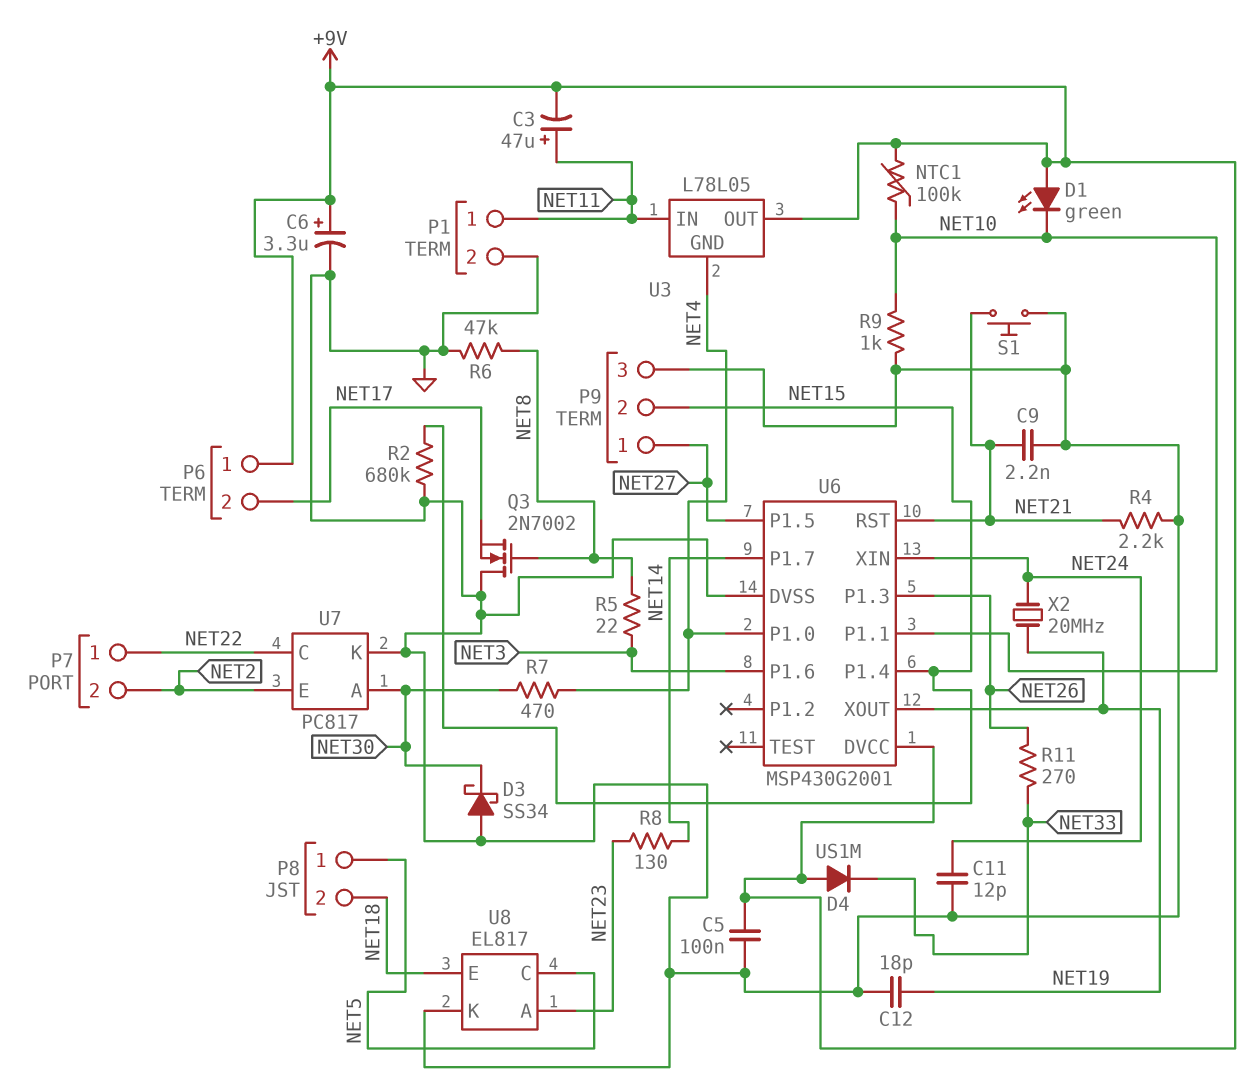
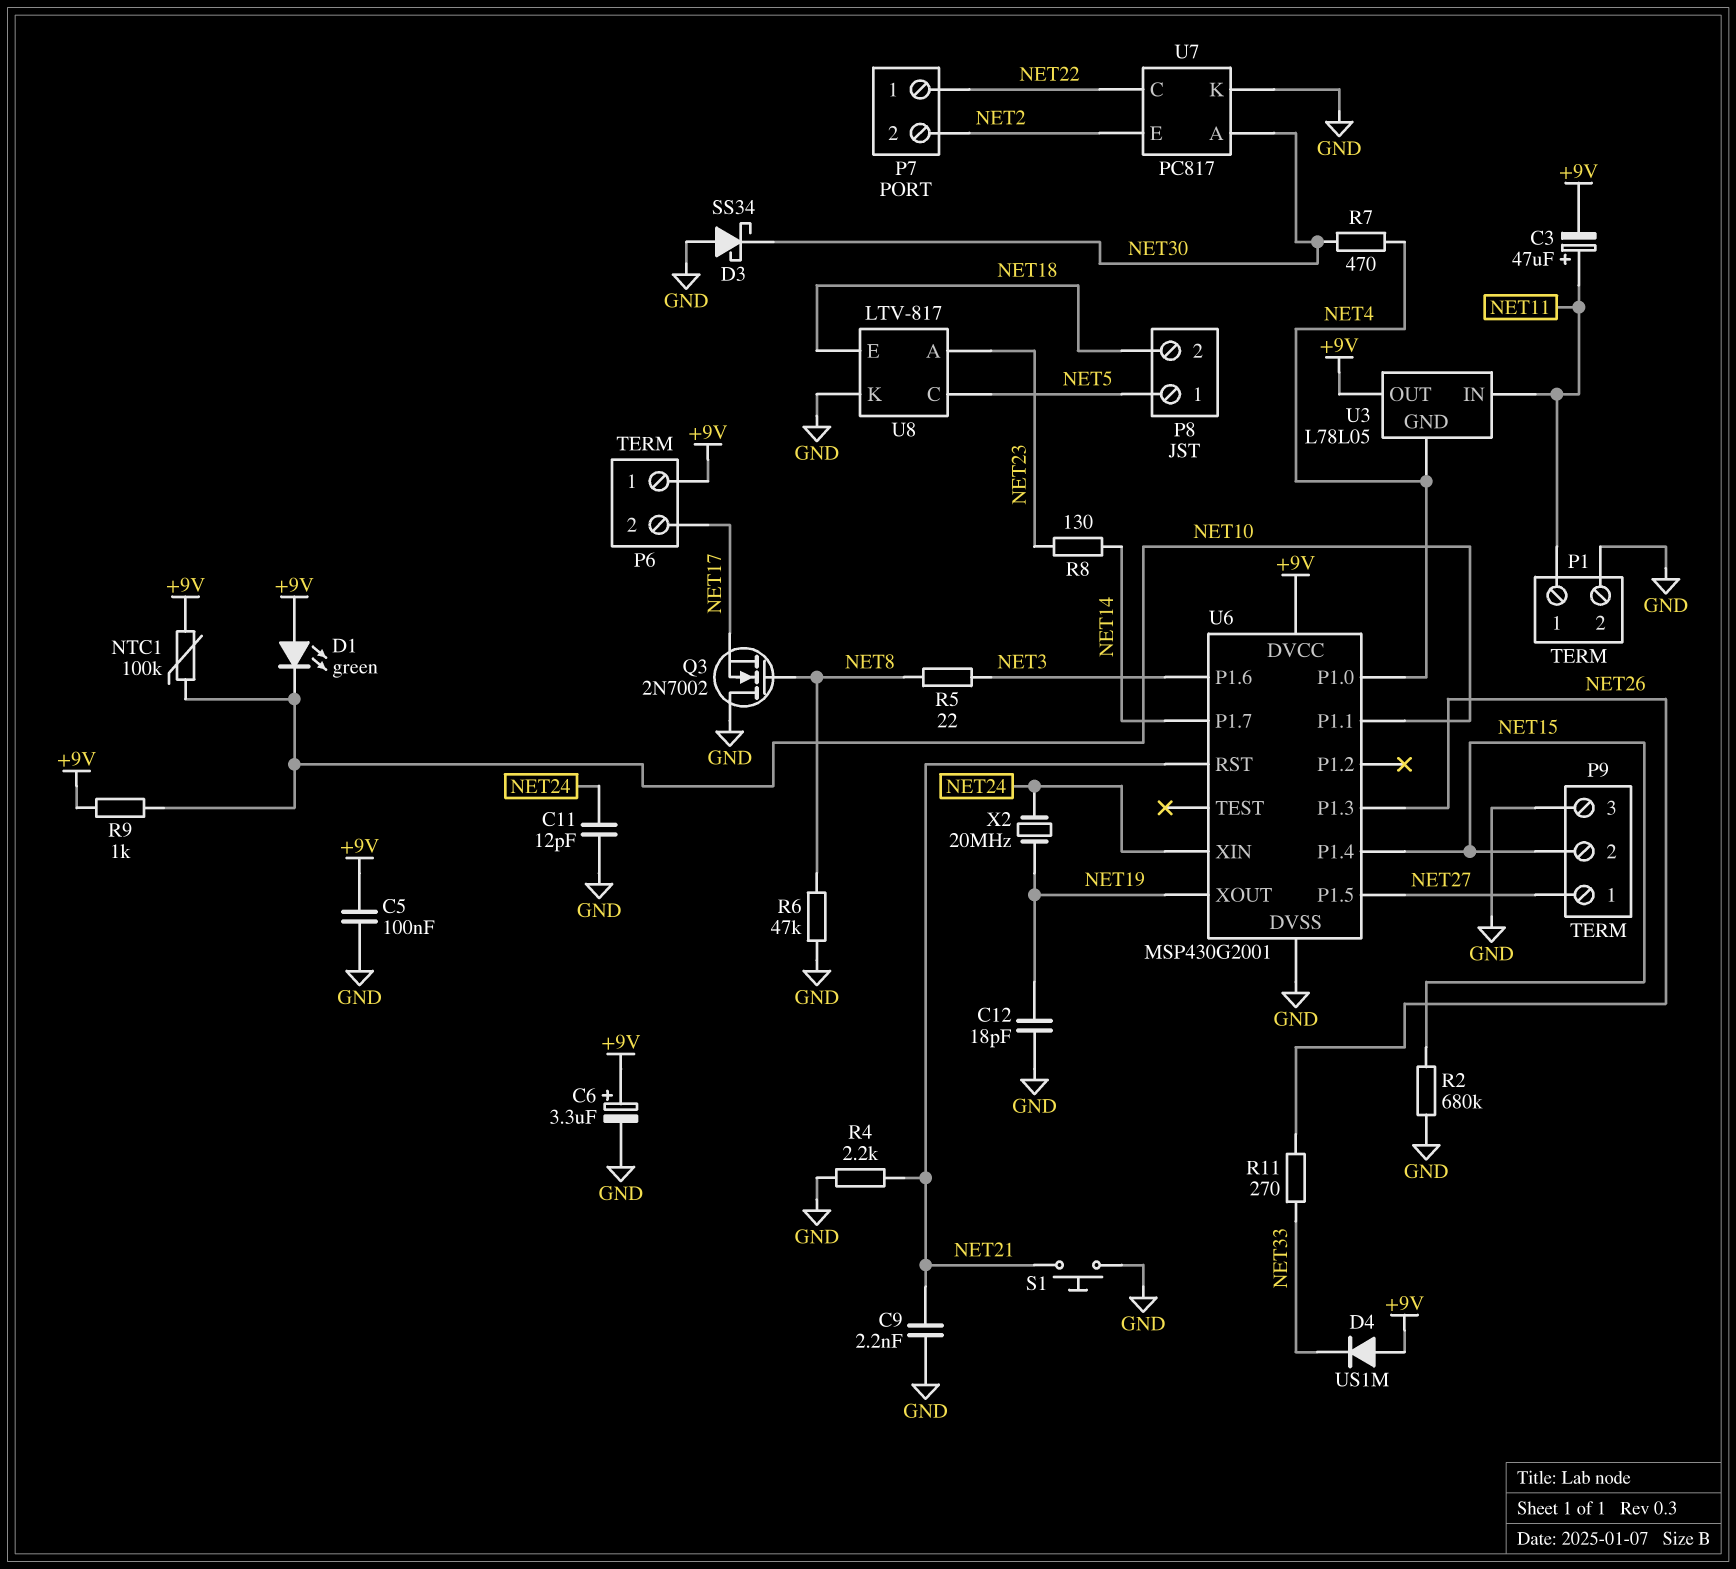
R9: 1k (GND, NET10) -> 1k (+9V, NET10)
U8: EL817 -> LTV-817

